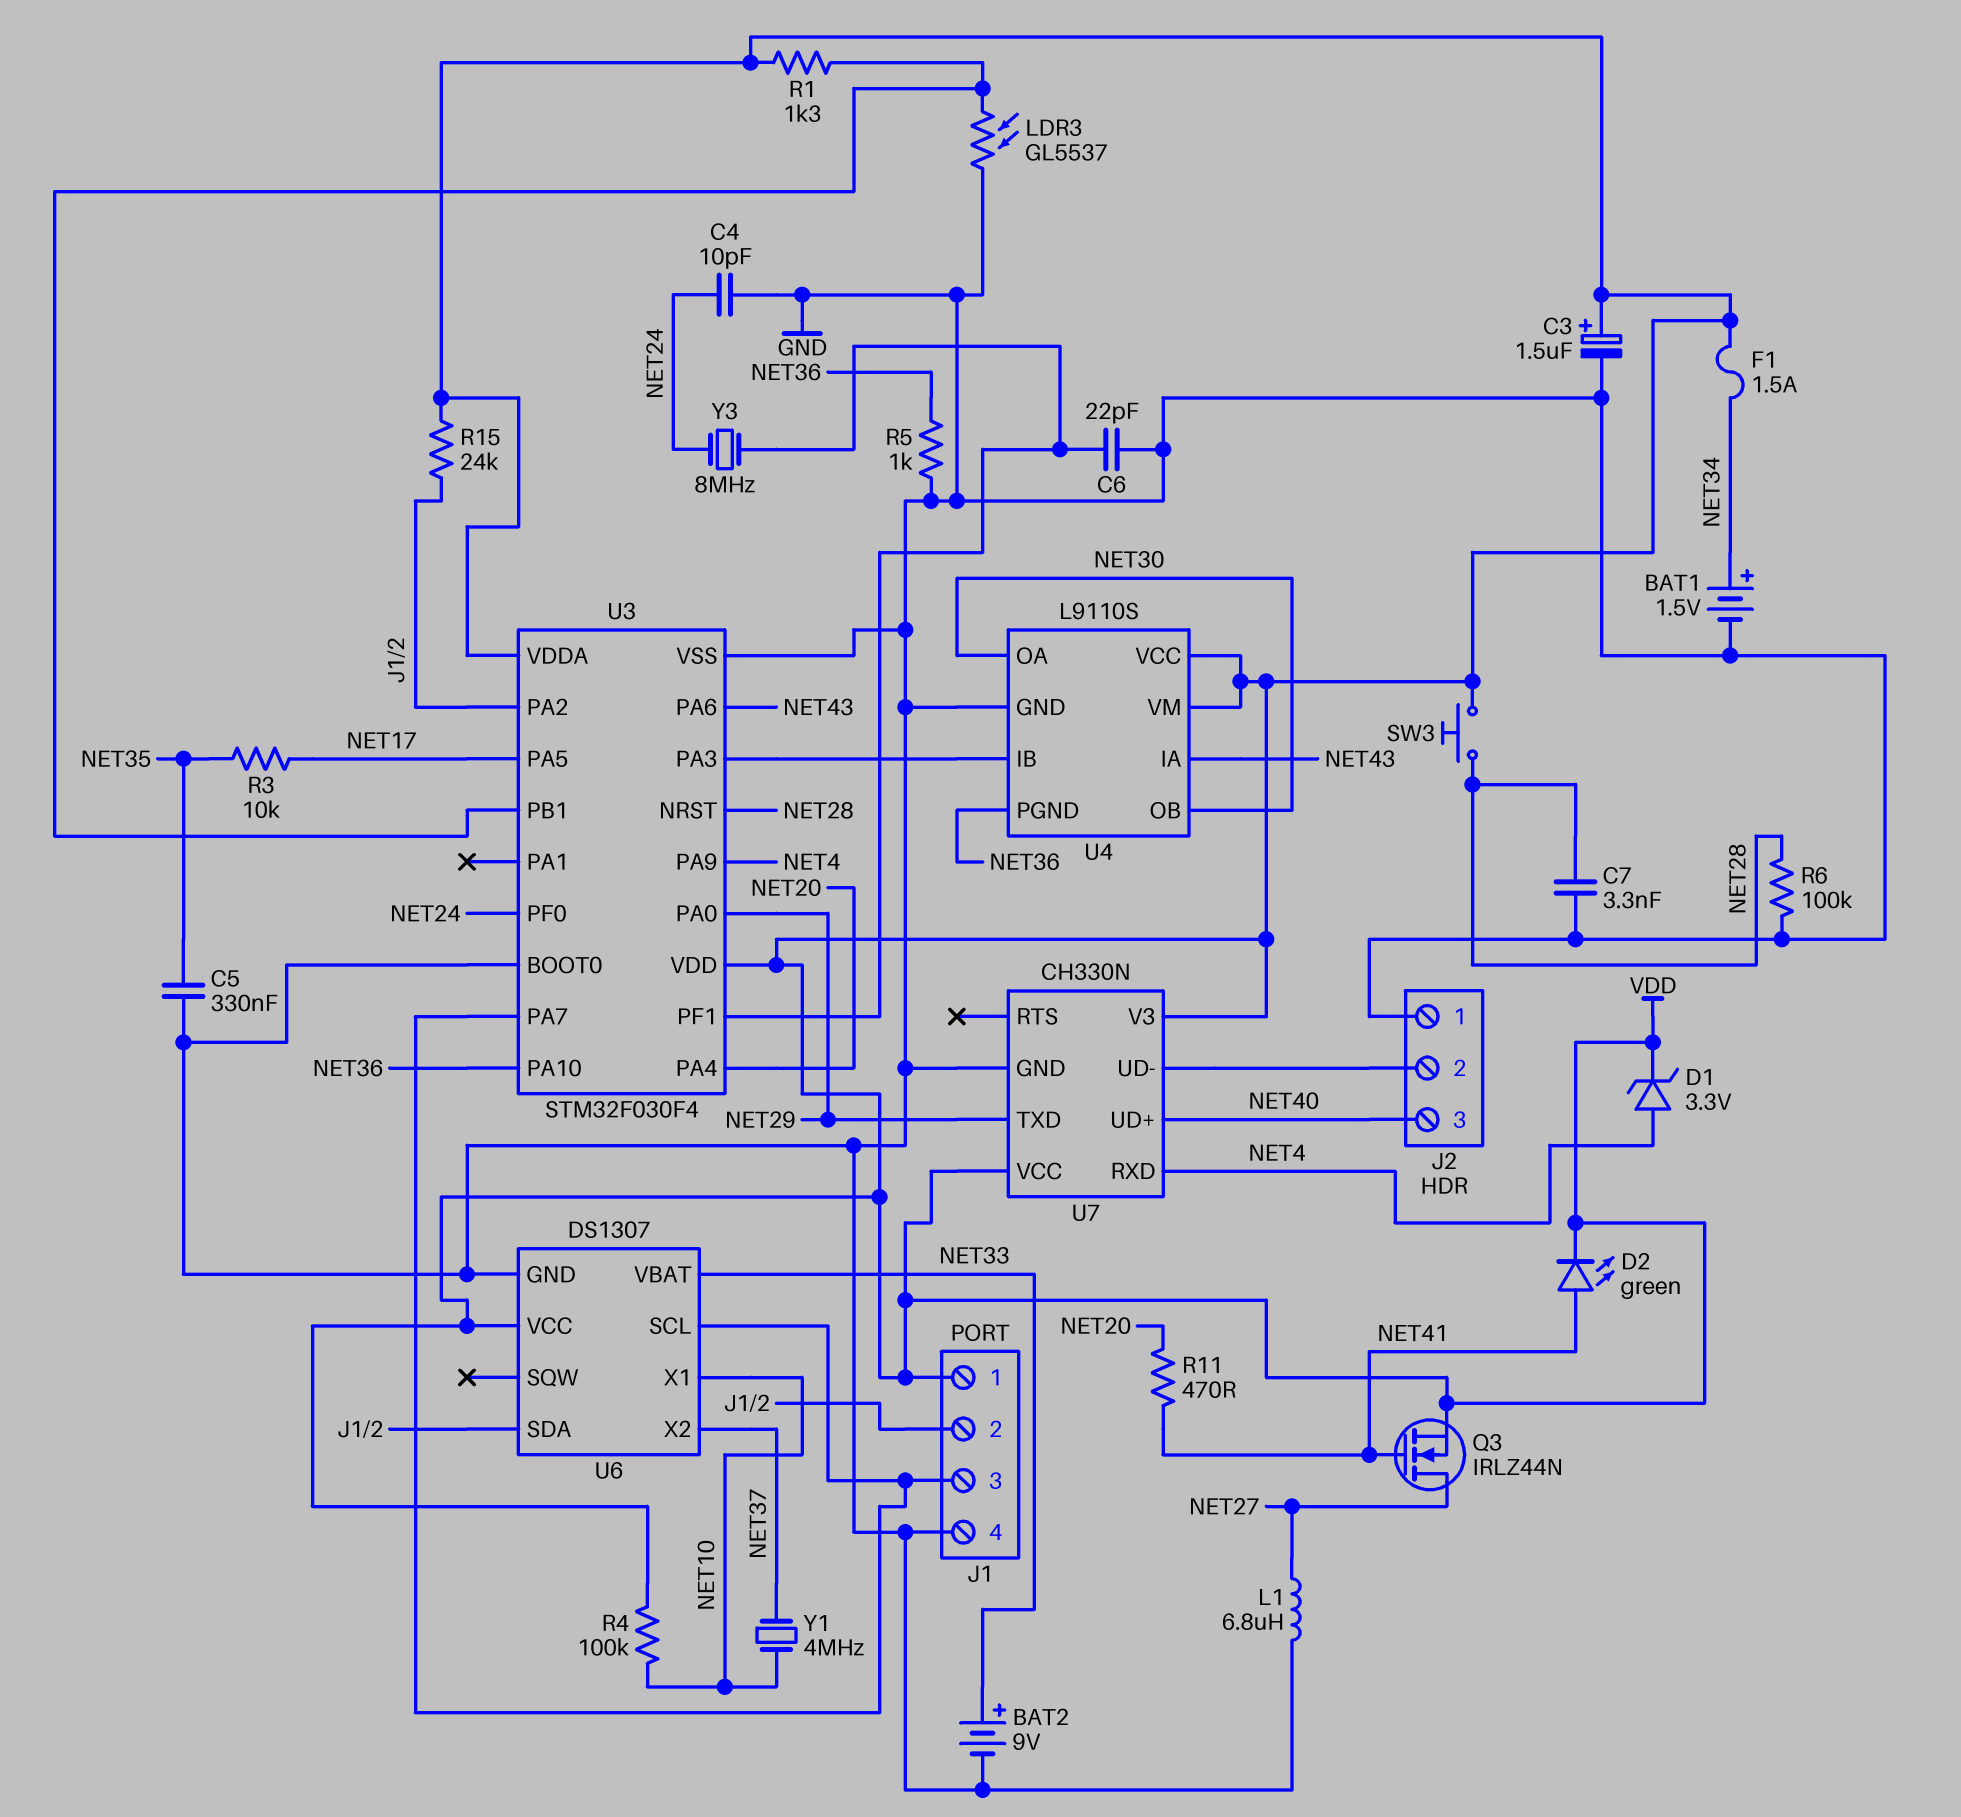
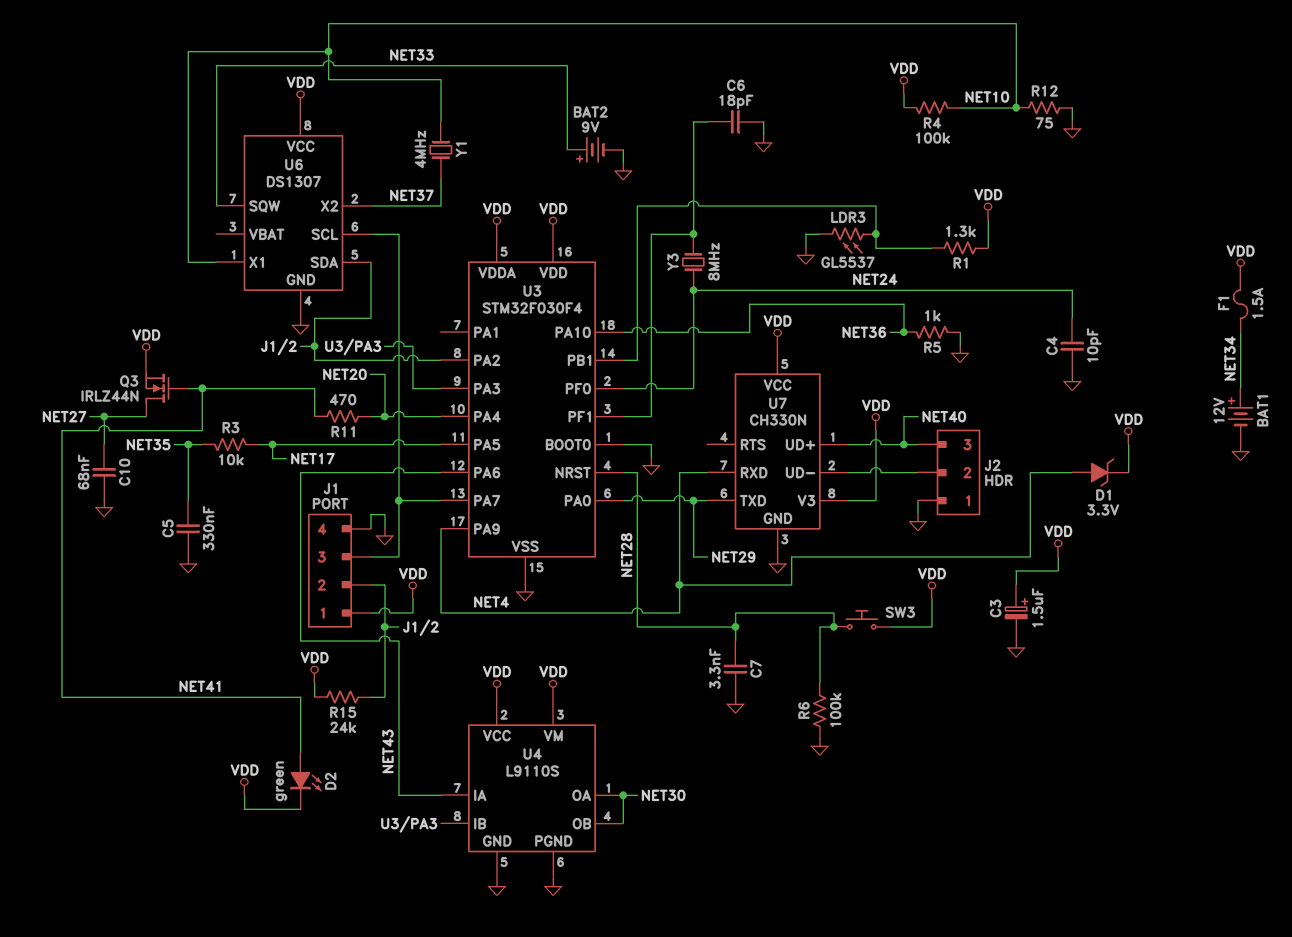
BAT1: 1.5V (plus NET34, minus GND) -> 12V (plus NET34, minus GND)
C6: 22pF (GND, U3/PF1) -> 18pF (GND, U3/PF1)
C10: none -> 68nF (GND, NET27)
L1: 6.8uH (GND, NET27) -> none
R12: none -> 75 (GND, NET10)
U4 pin PGND: NET36 -> GND
U6 pin SQW: none -> NET33
U6 pin VBAT: NET33 -> none

